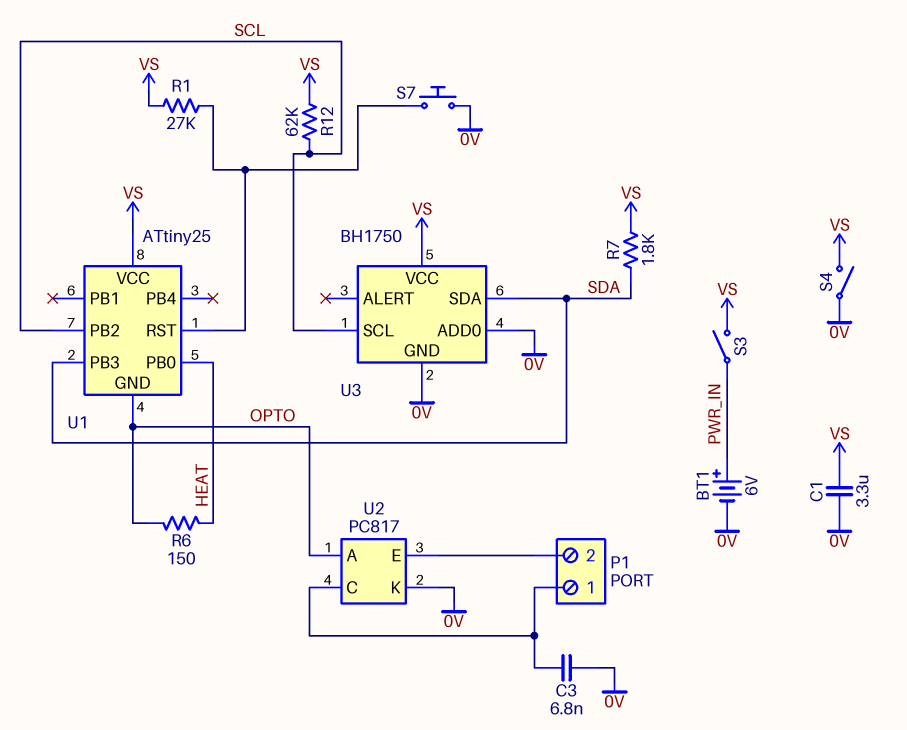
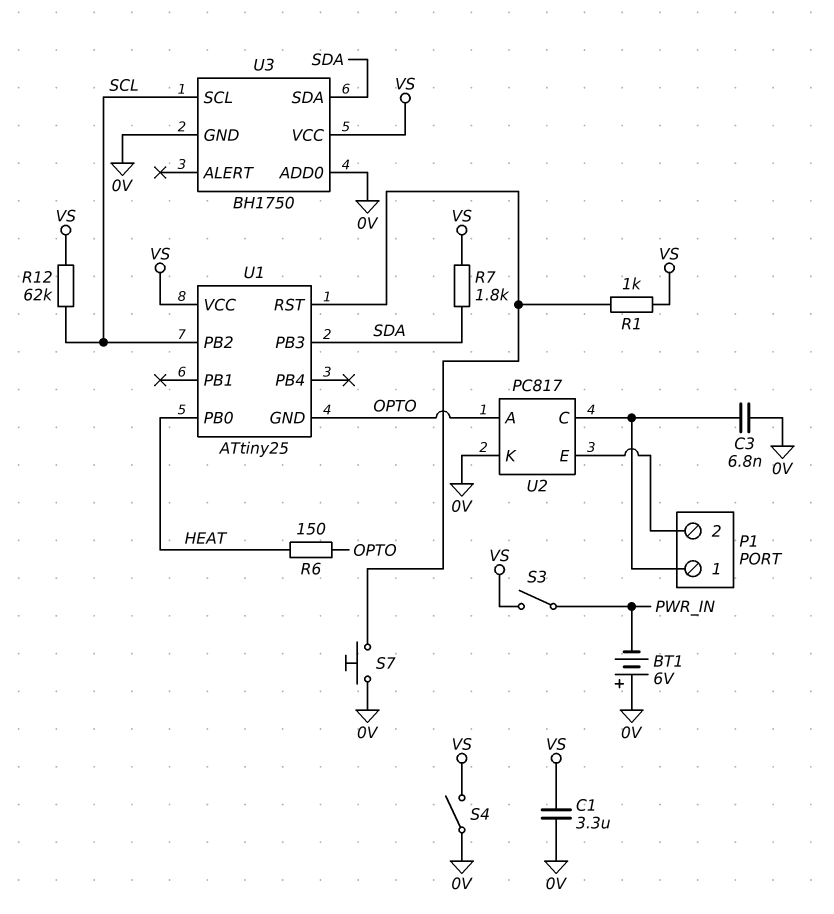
BT1: 6V (plus PWR_IN, minus 0V) -> 6V (plus 0V, minus PWR_IN)
R1: 27k (U1/RST, VS) -> 1k (U1/RST, VS)

